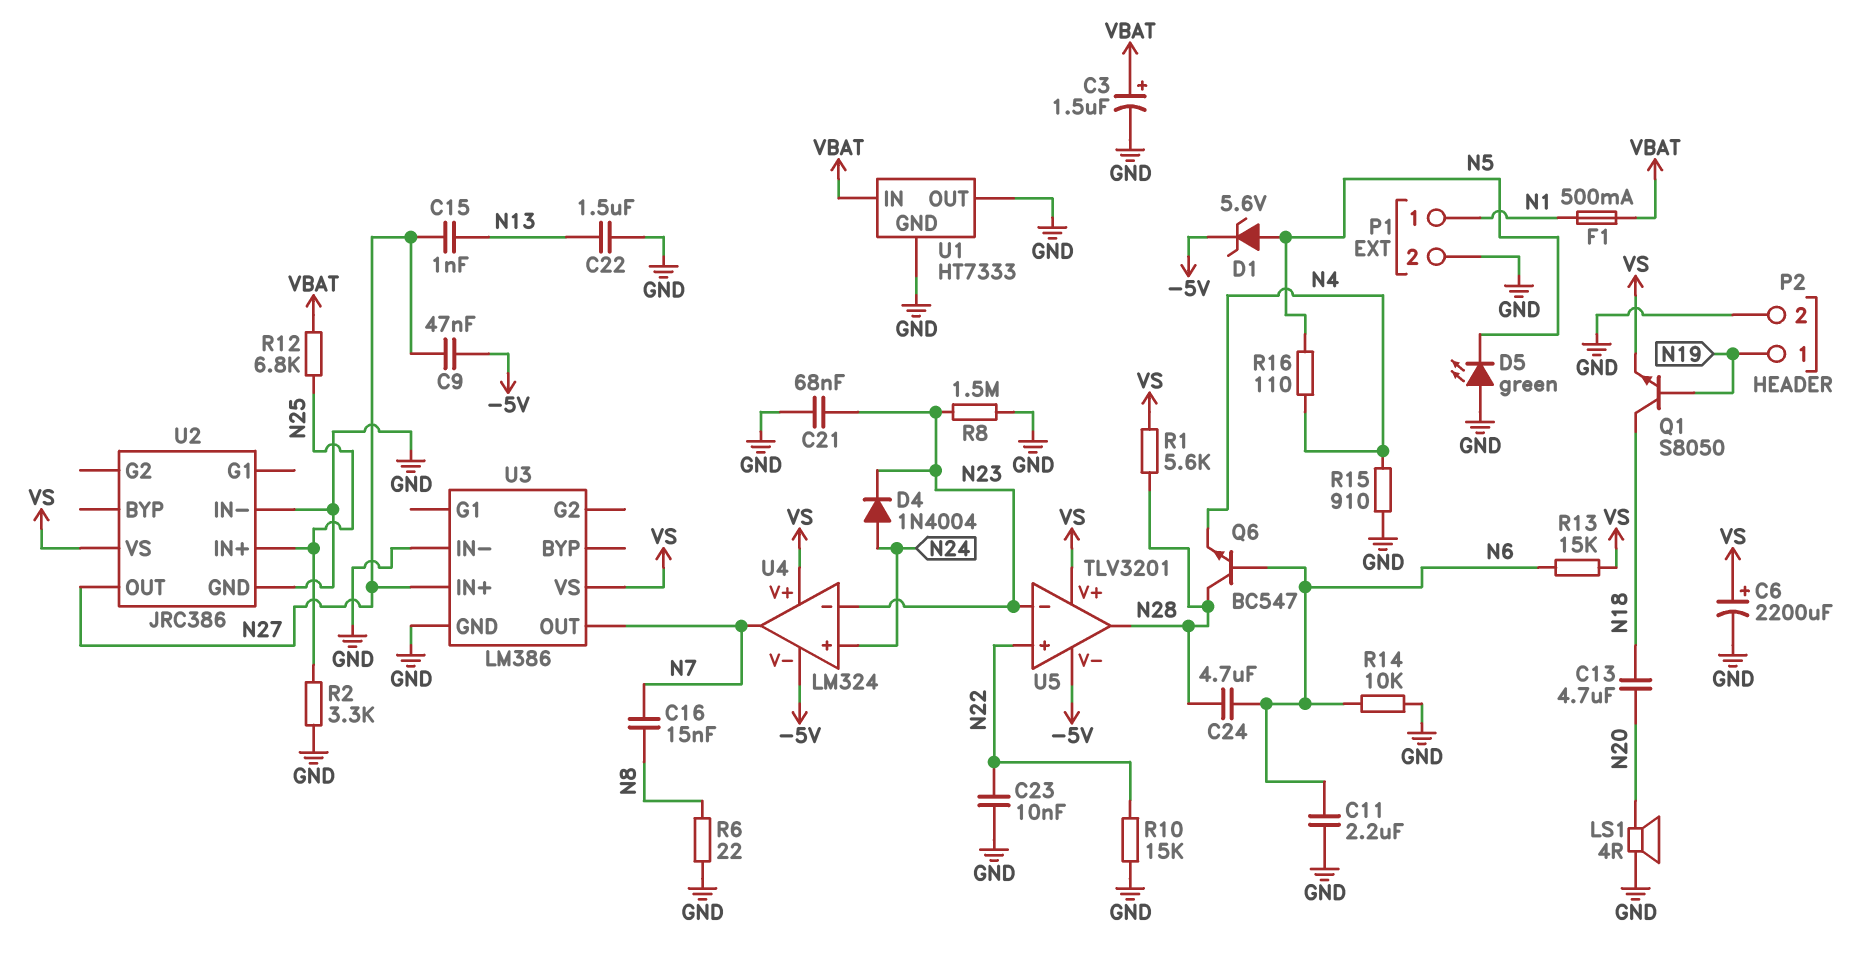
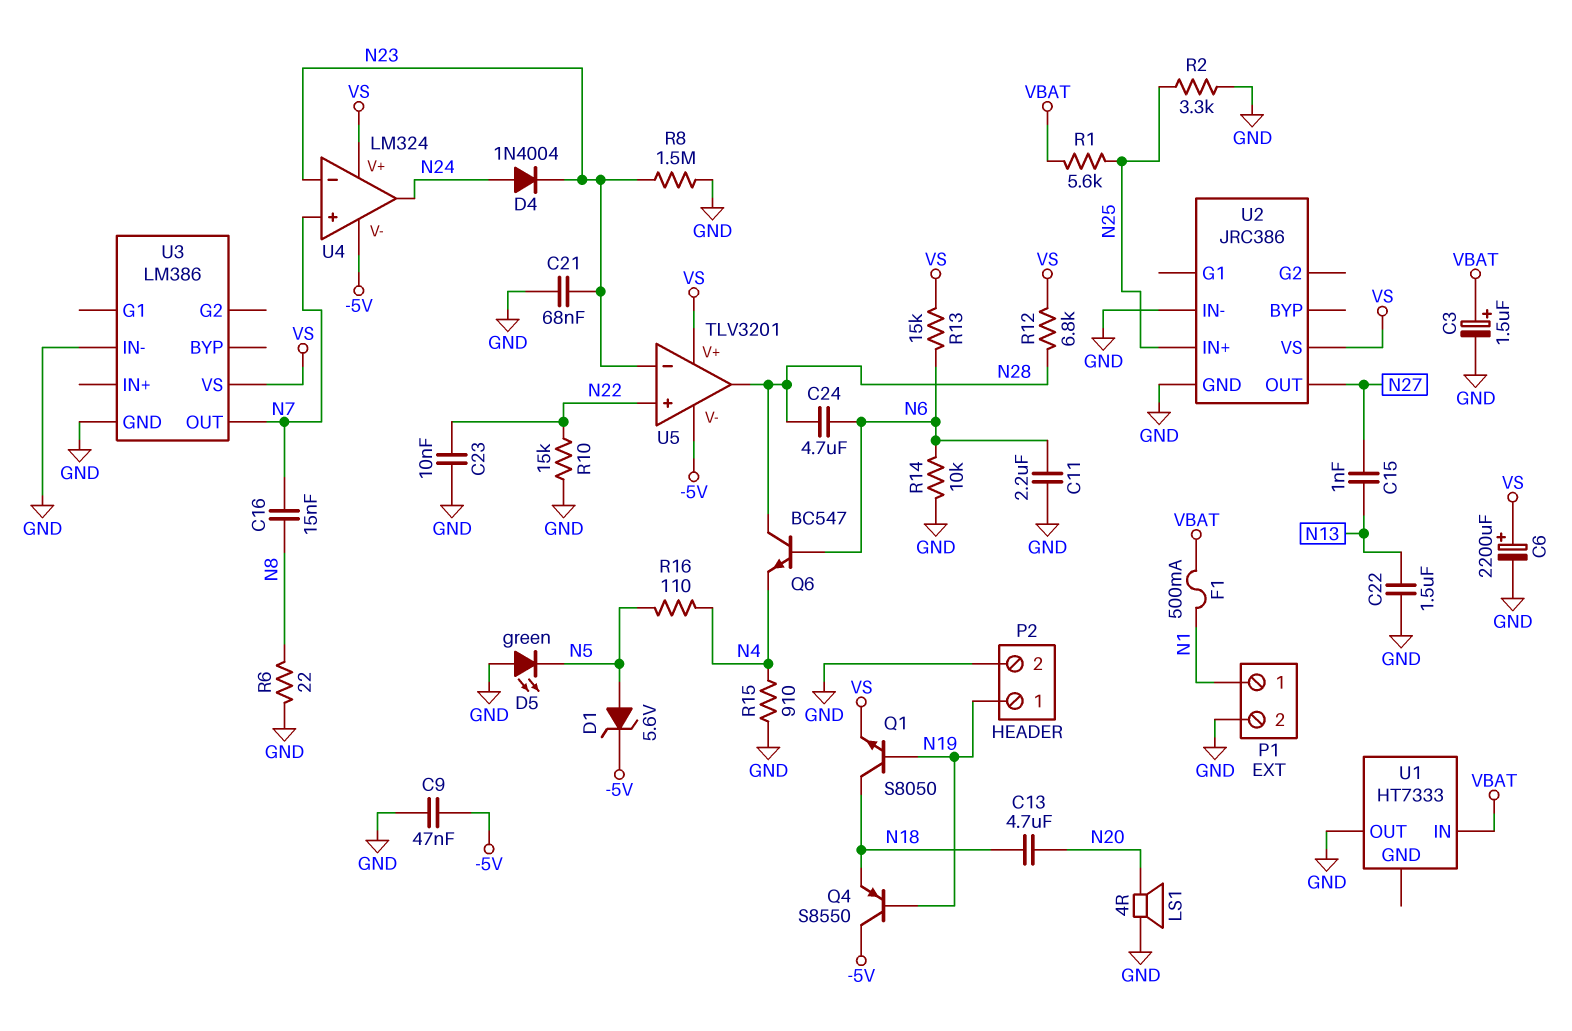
C9: 47nF (-5V, N27) -> 47nF (-5V, GND)
Q4: none -> PNP S8550 (B N19, C -5V, E N18)
R1: 5.6k (N28, VS) -> 5.6k (N25, VBAT)
R12: 6.8k (N25, VBAT) -> 6.8k (N28, VS)
U1 pin GND: GND -> none
U3 pin IN+: N27 -> none
U4 pin in+: N24 -> N7
U4 pin out: N7 -> N24

